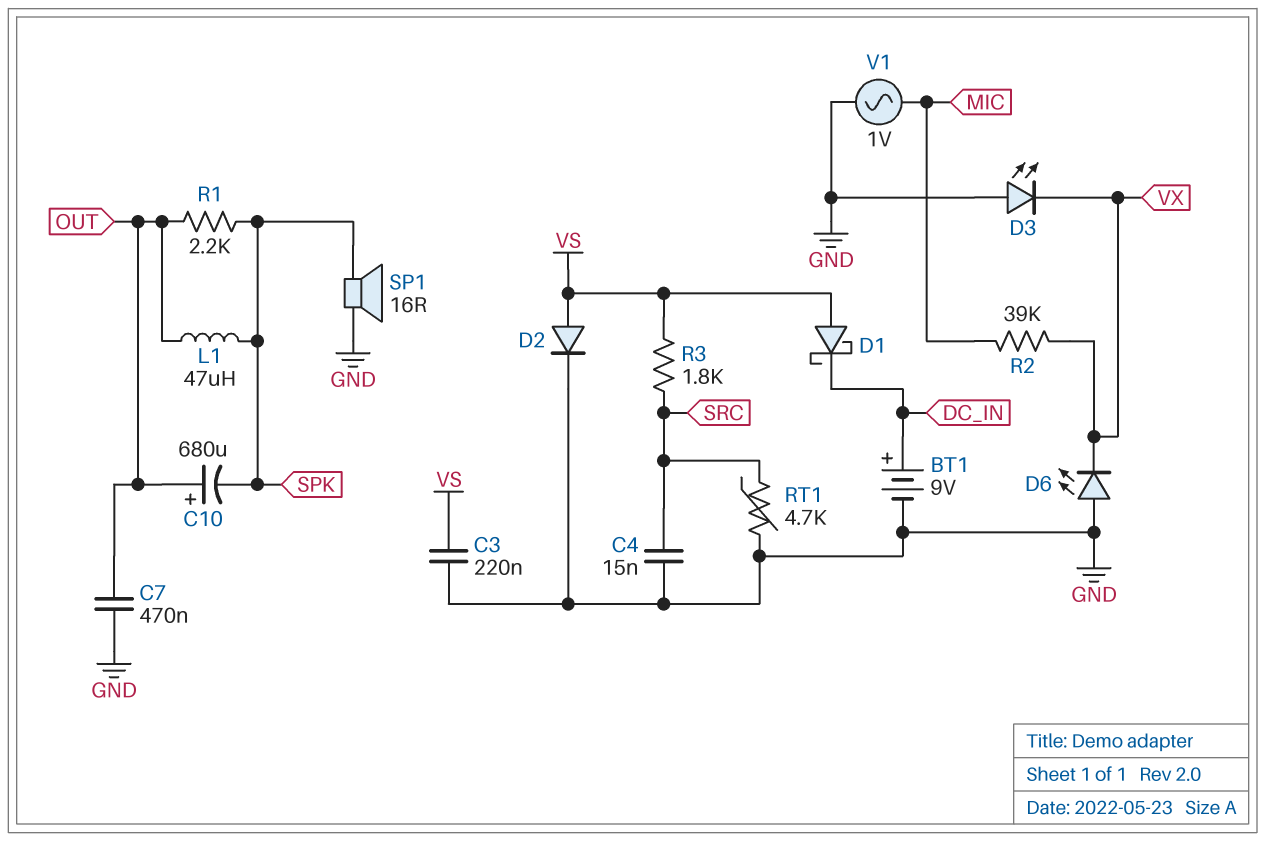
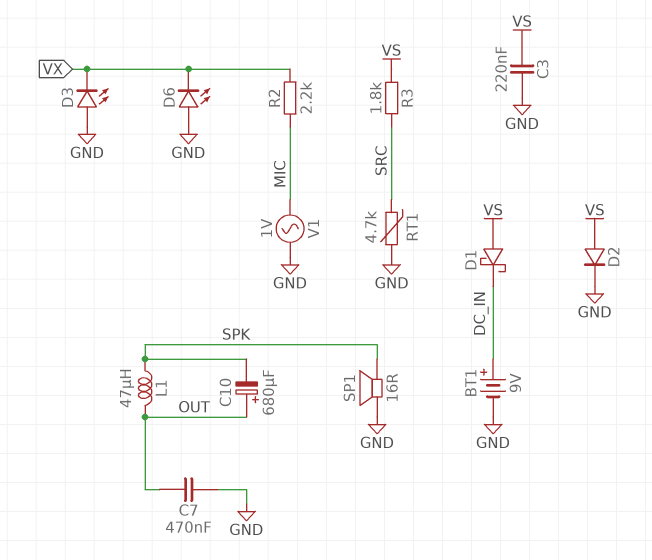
C4: 15nF (GND, SRC) -> none
R1: 2.2k (OUT, SPK) -> none
R2: 39k (MIC, VX) -> 2.2k (MIC, VX)

